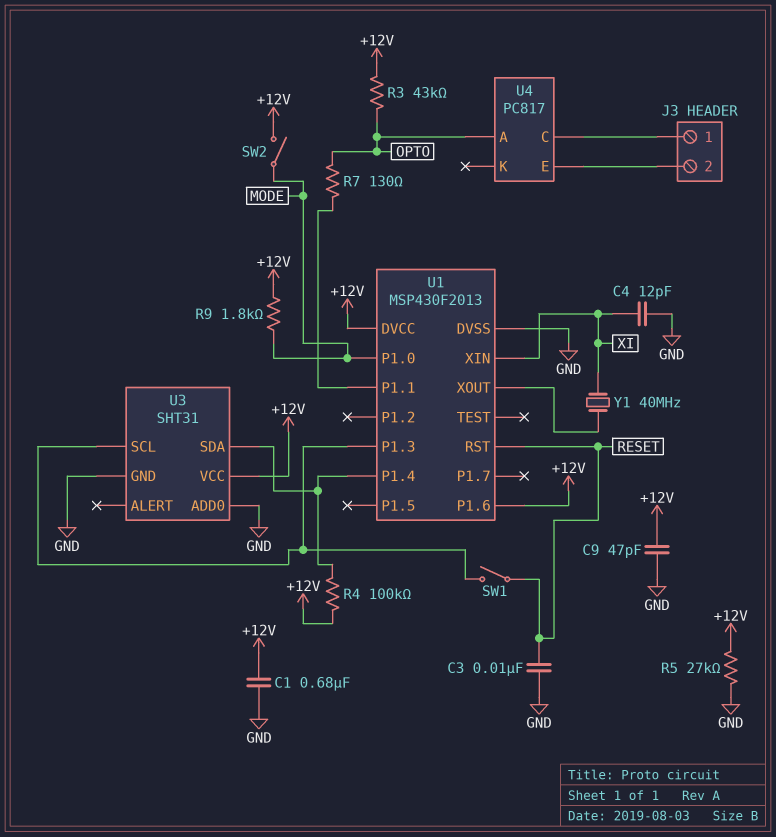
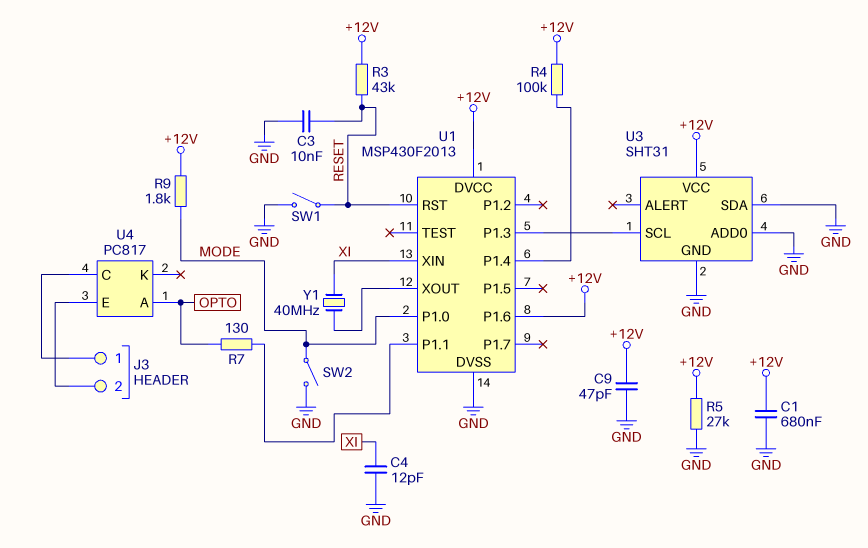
R3: 43k (+12V, OPTO) -> 43k (+12V, RESET)
SW1: switch (RESET, U1/P1.3) -> switch (GND, RESET)
SW2: switch (+12V, MODE) -> switch (GND, MODE)
U3 pin SDA: U1/P1.4 -> GND

